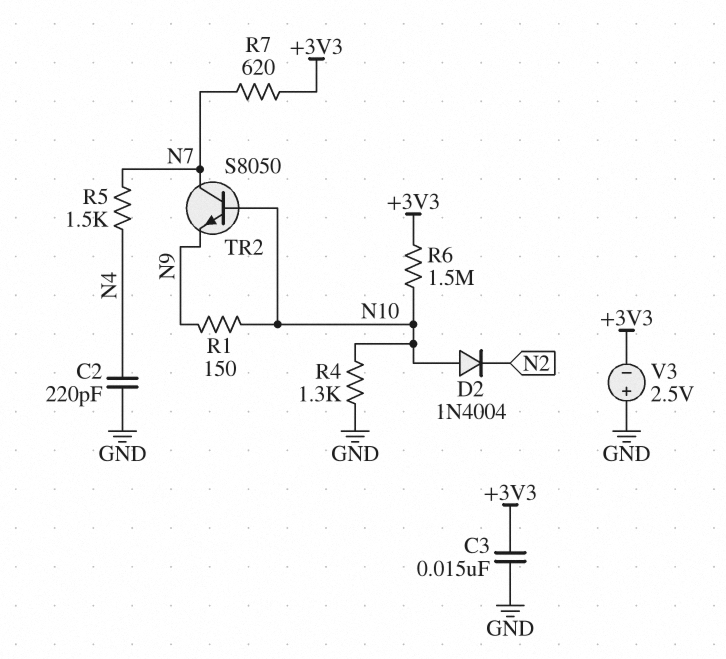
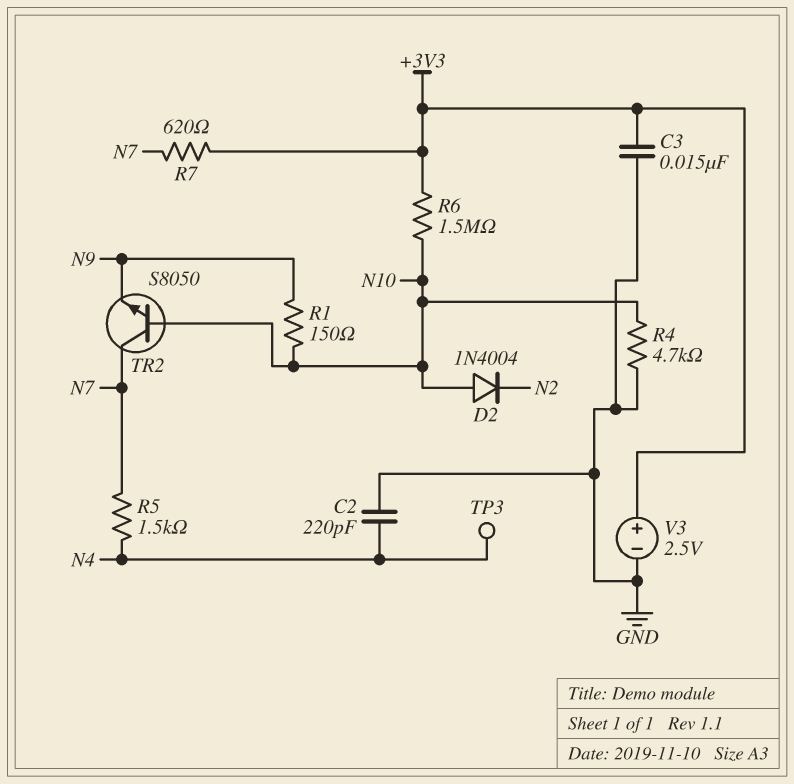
R4: 1.3k (GND, N10) -> 4.7k (GND, N10)
TP3: none -> test point (N4)
V3: 2.5V (plus GND, minus +3V3) -> 2.5V (plus +3V3, minus GND)

